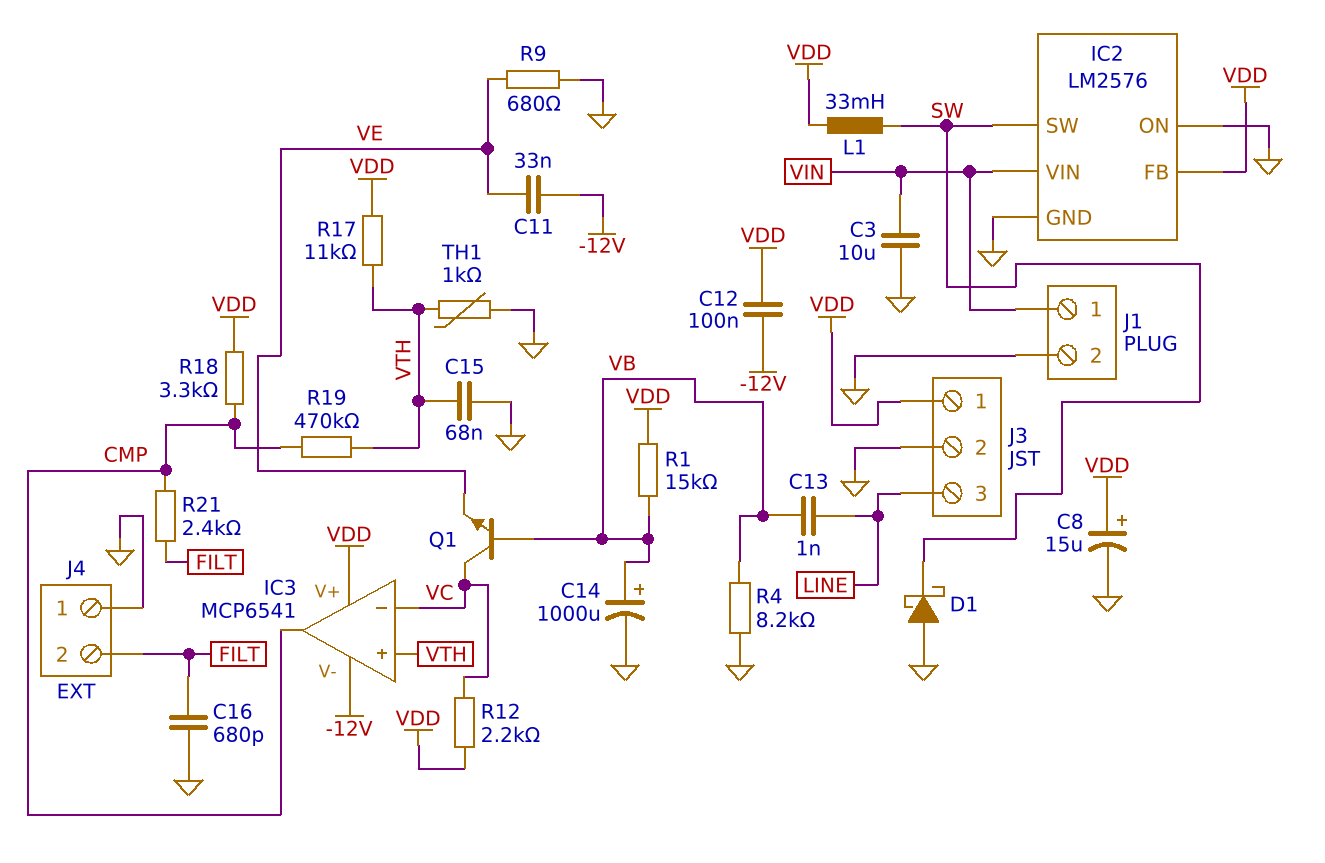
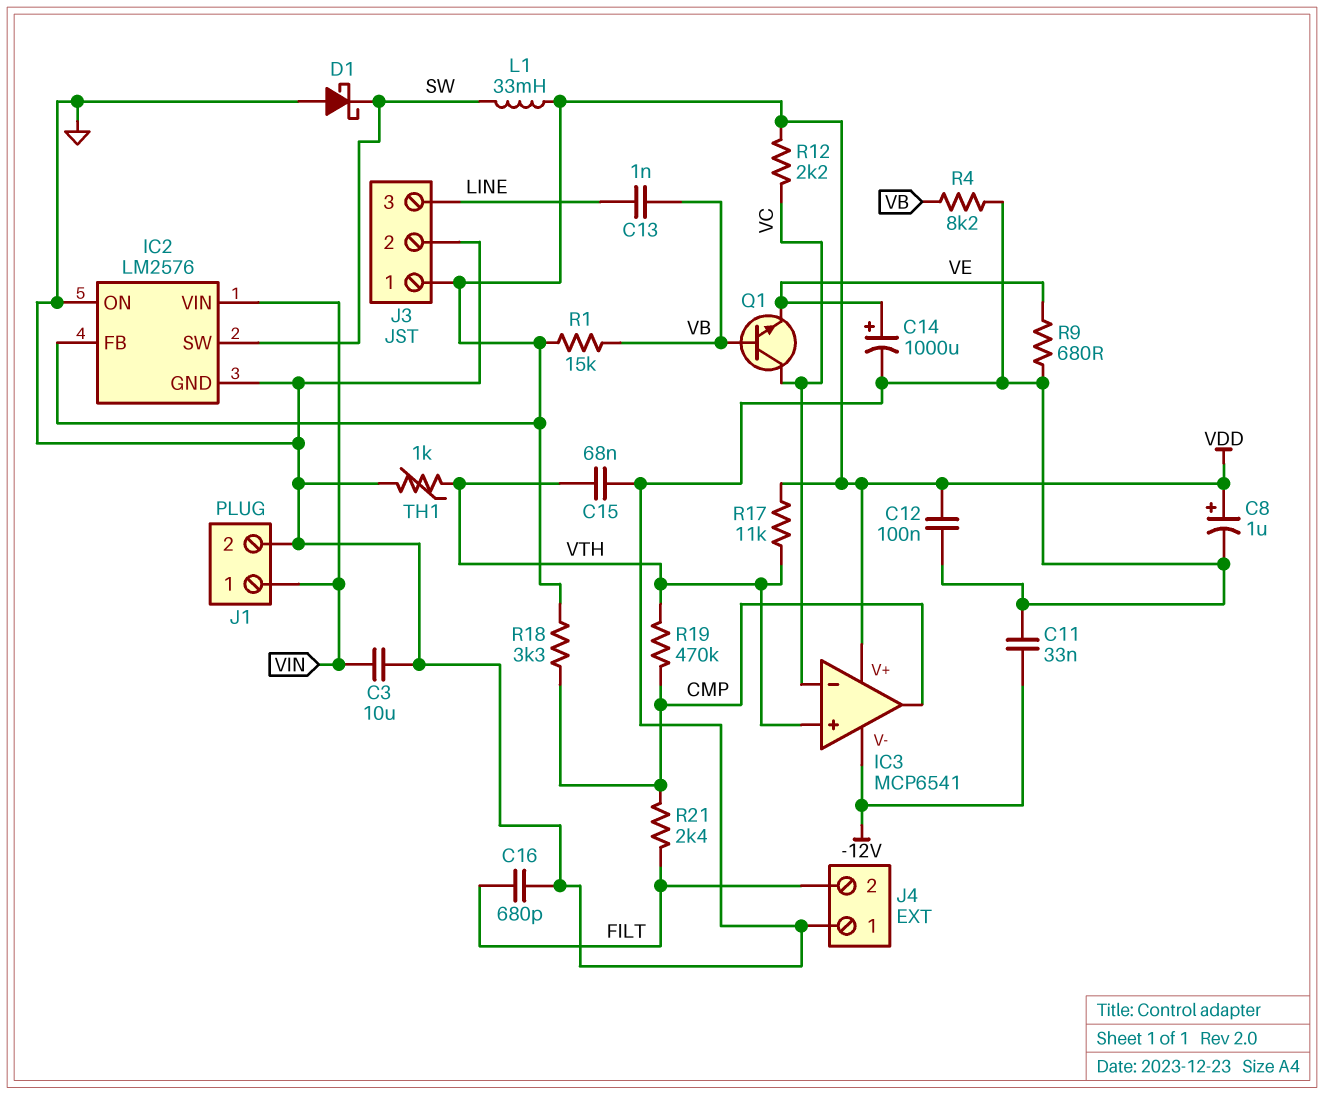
C8: 15uF (plus VDD, minus GND) -> 1uF (plus VDD, minus GND)
C11: 33nF (-12V, VE) -> 33nF (-12V, GND)
C12: 100nF (-12V, VDD) -> 100nF (GND, VDD)
C14: 1000uF (plus VB, minus GND) -> 1000uF (plus VE, minus GND)

